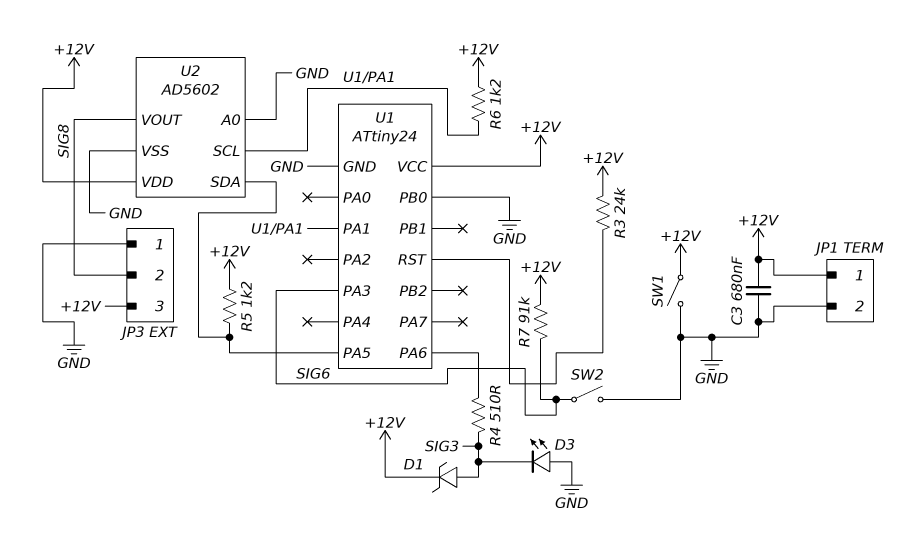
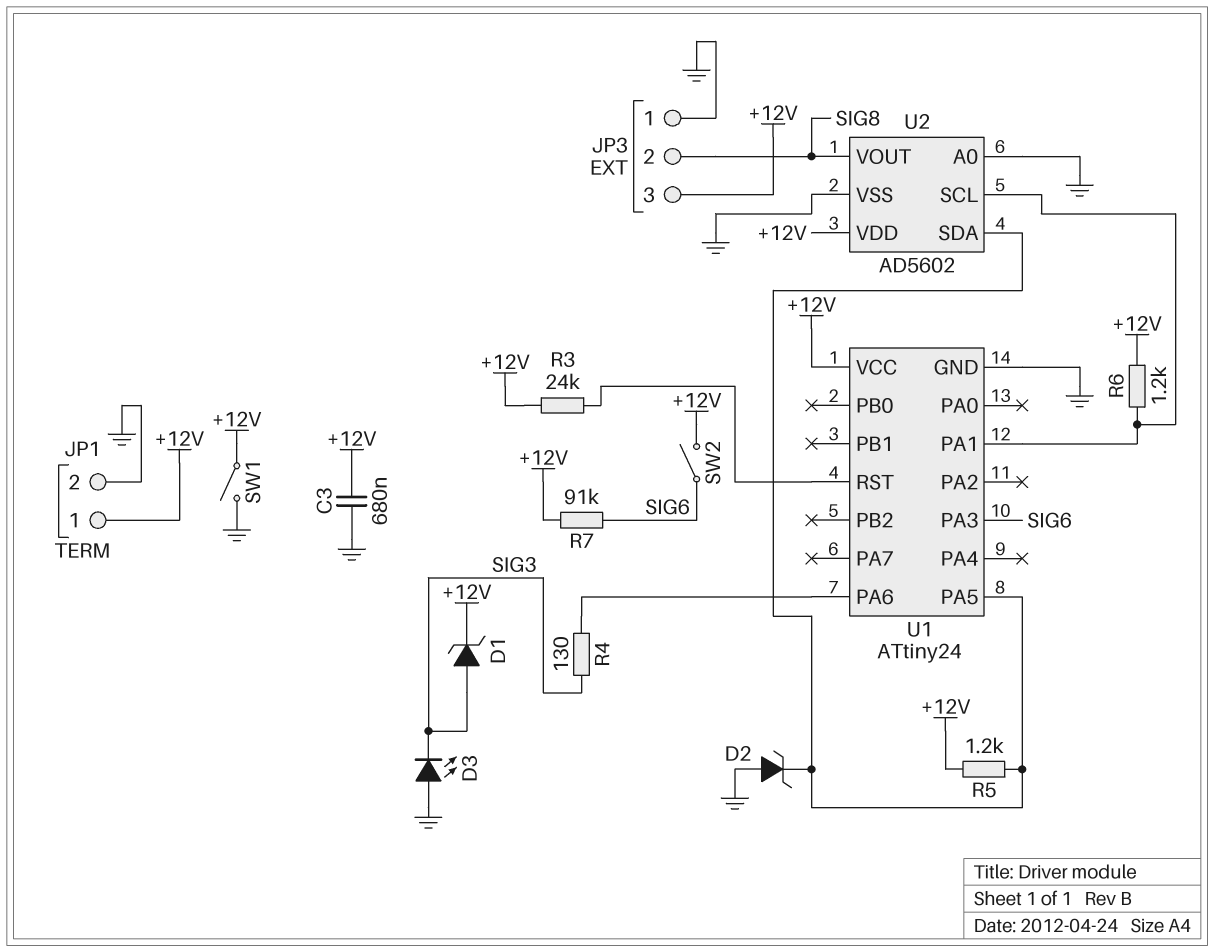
D2: none -> zener (A GND, K U1/PA5)
R4: 510 (SIG3, U1/PA6) -> 130 (SIG3, U1/PA6)
SW2: switch (GND, SIG6) -> switch (+12V, SIG6)
U1 pin PB0: GND -> none

